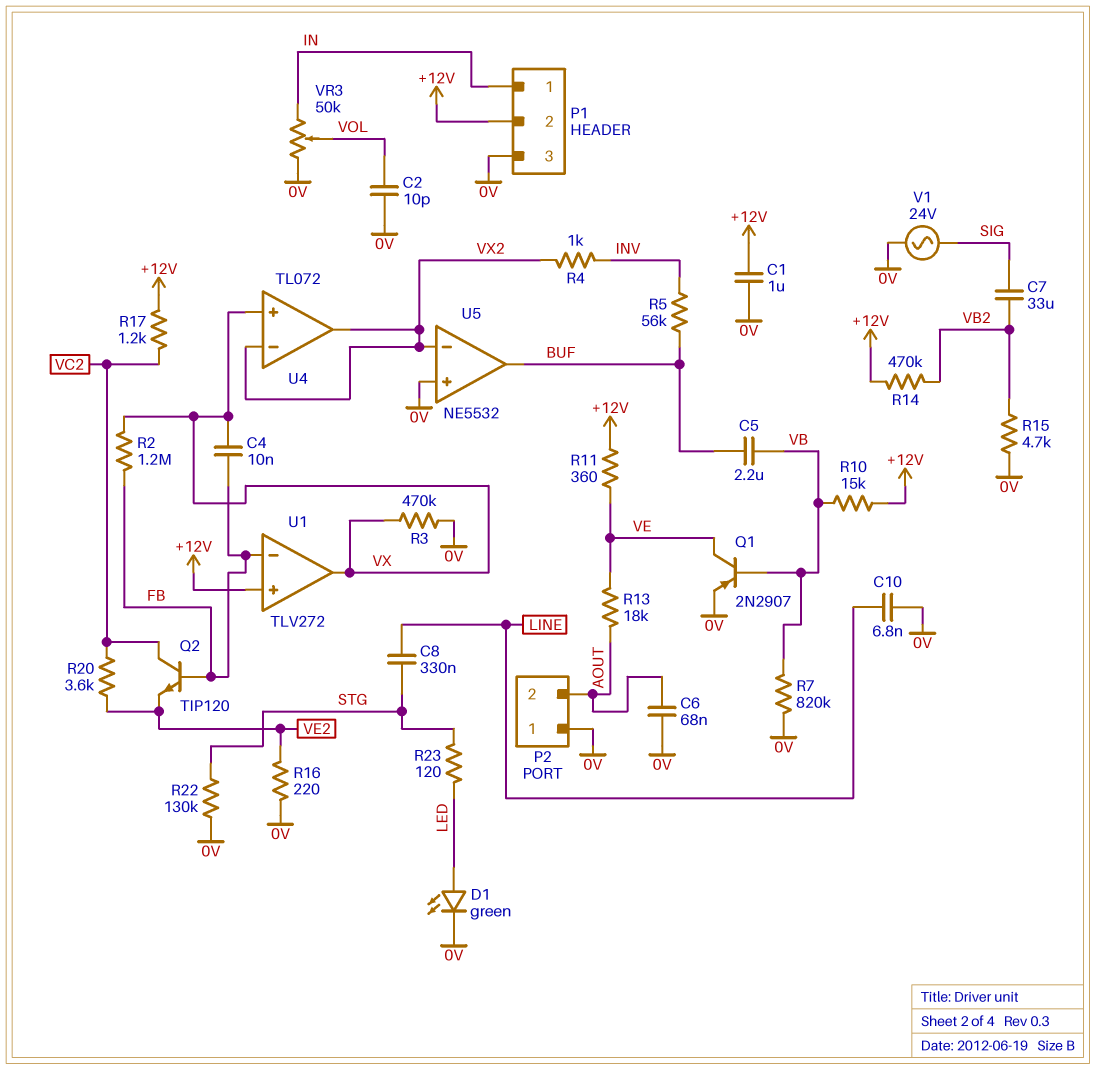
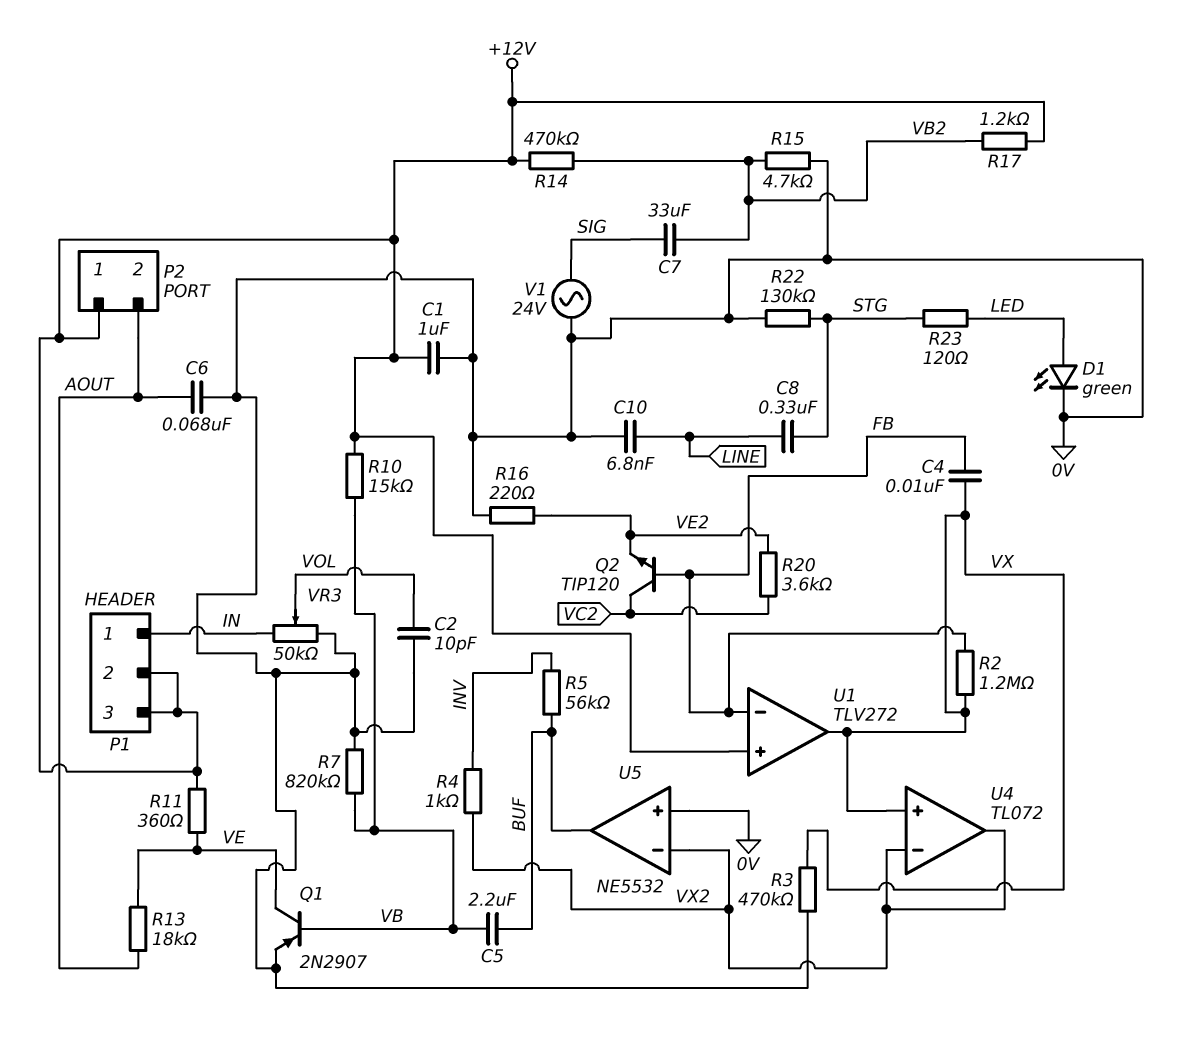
P1 pin 3: 0V -> +12V
P2 pin 1: 0V -> +12V
R17: 1.2k (+12V, VC2) -> 1.2k (+12V, VB2)

